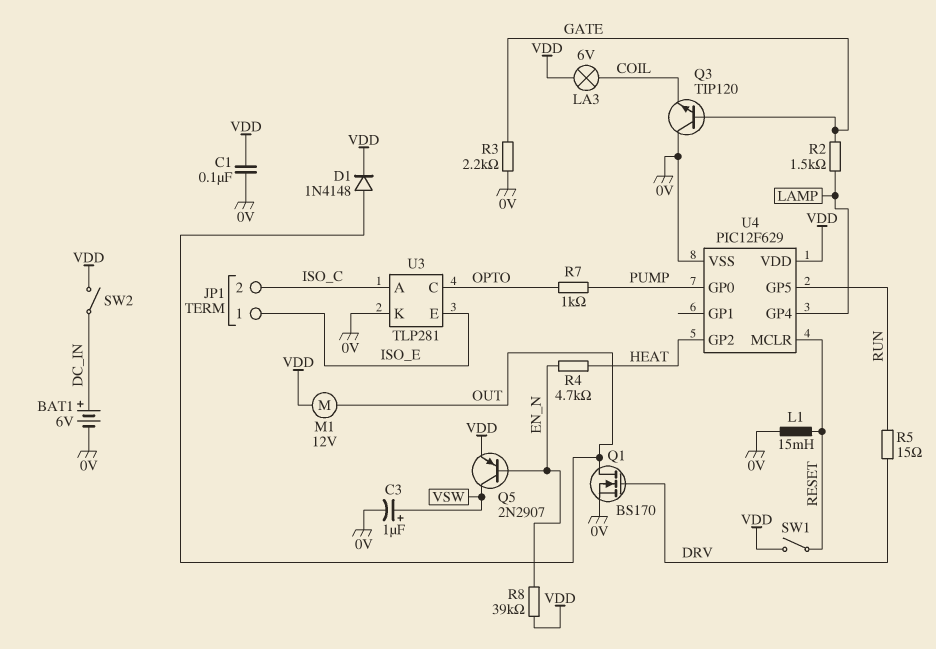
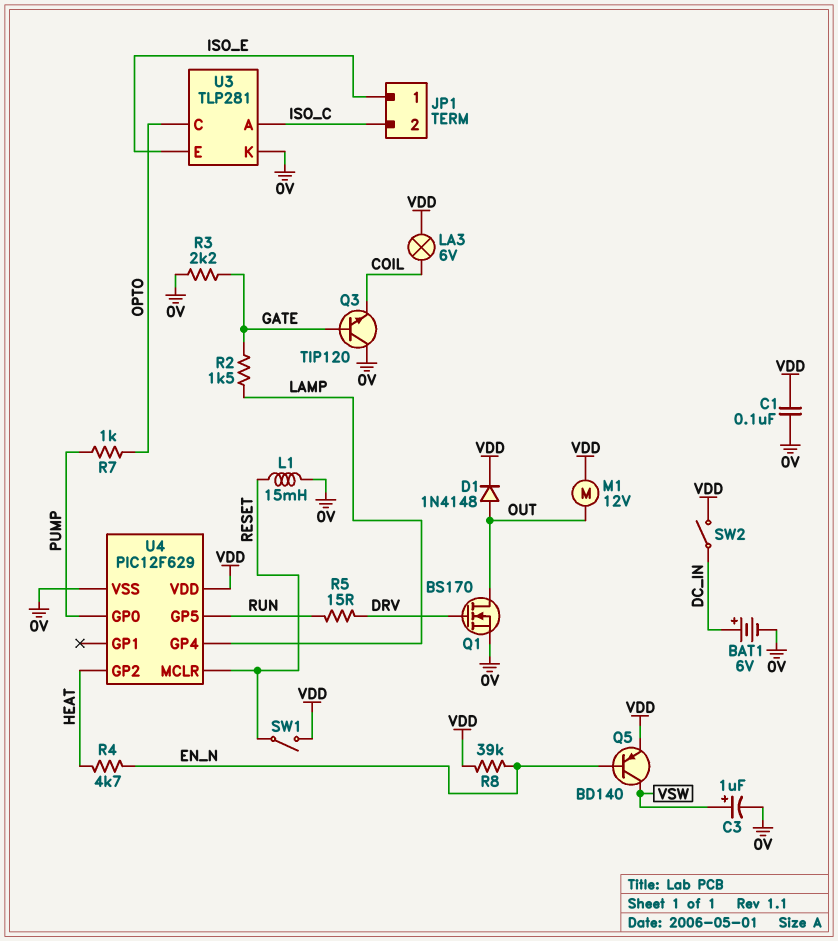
Q5: PNP 2N2907 (B EN_N, C VSW, E VDD) -> PNP BD140 (B EN_N, C VSW, E VDD)

